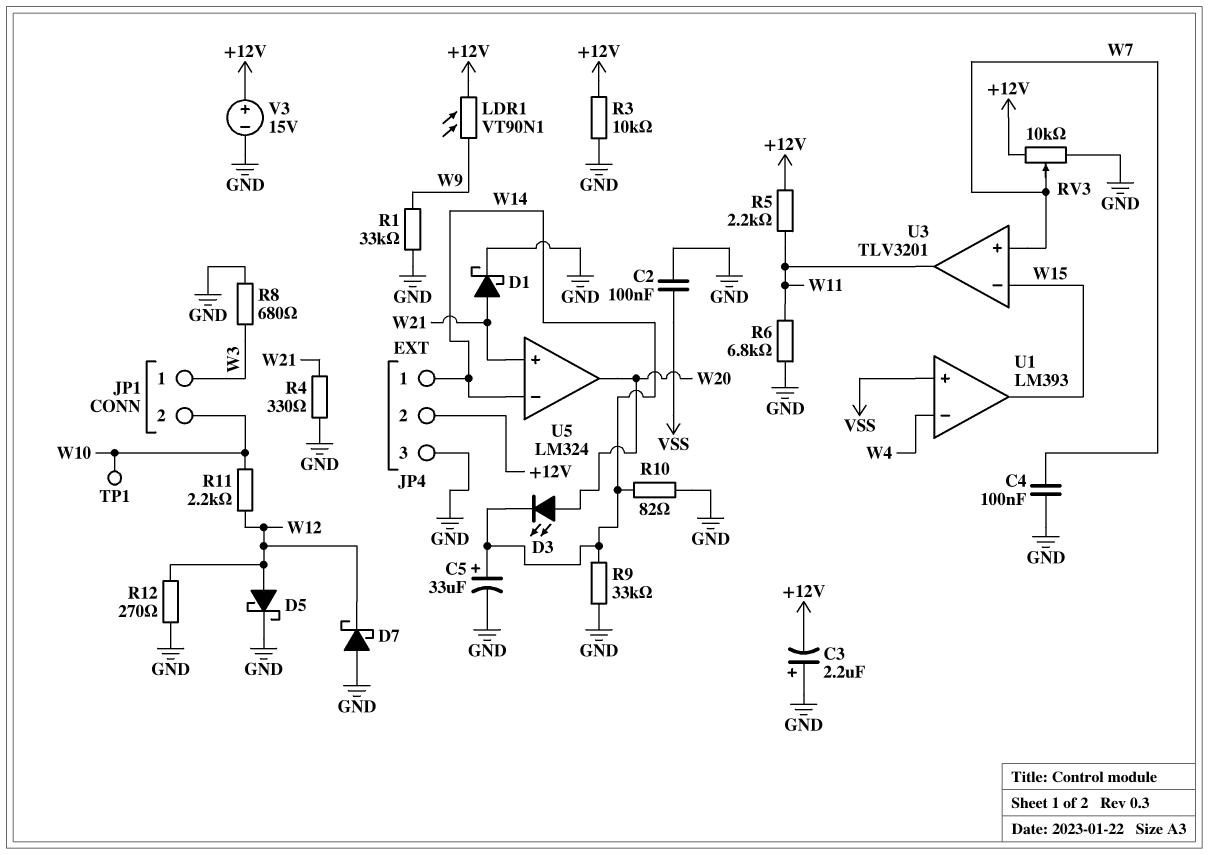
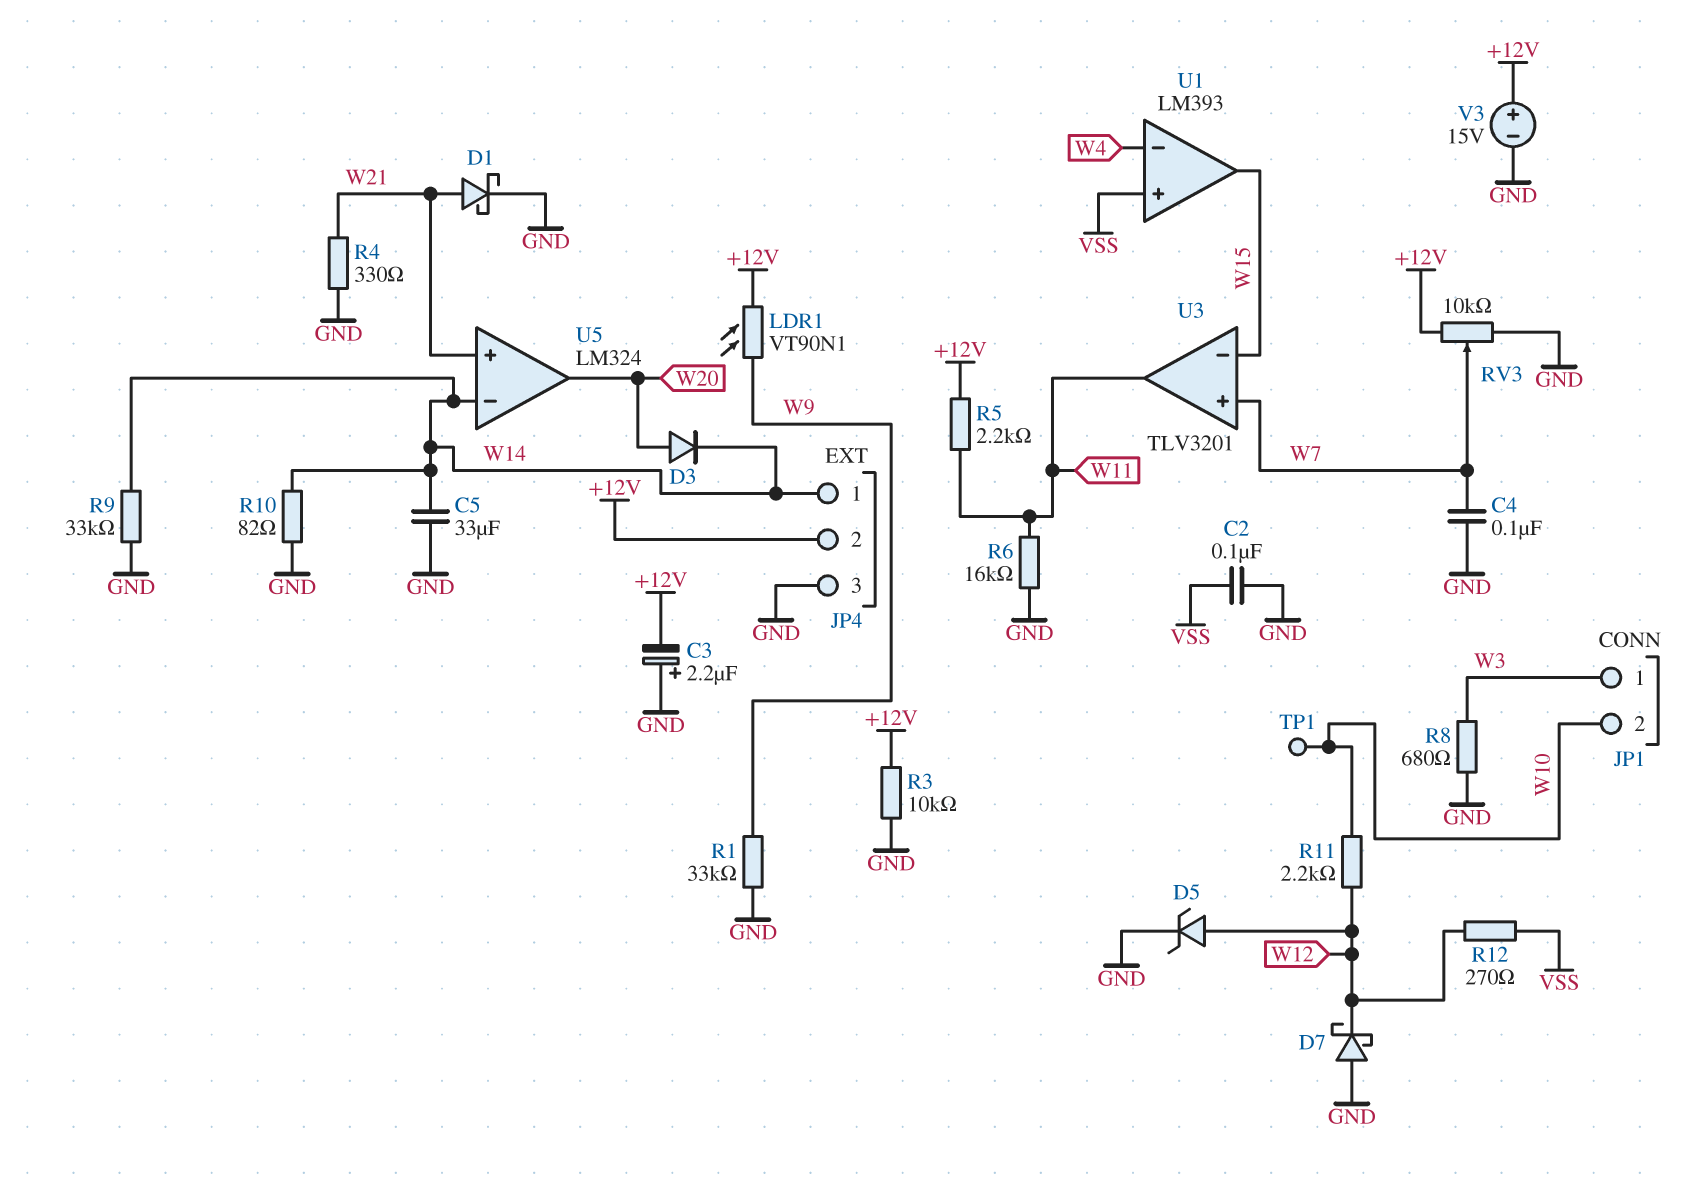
C5: 33uF (plus W14, minus GND) -> 33uF (GND, W14)
D3: LED (A W20, K W14) -> diode (A W20, K W14)
D5: schottky (A W12, K GND) -> zener (A W12, K GND)
R6: 6.8k (GND, W11) -> 16k (GND, W11)
R12: 270 (GND, W12) -> 270 (VSS, W12)

